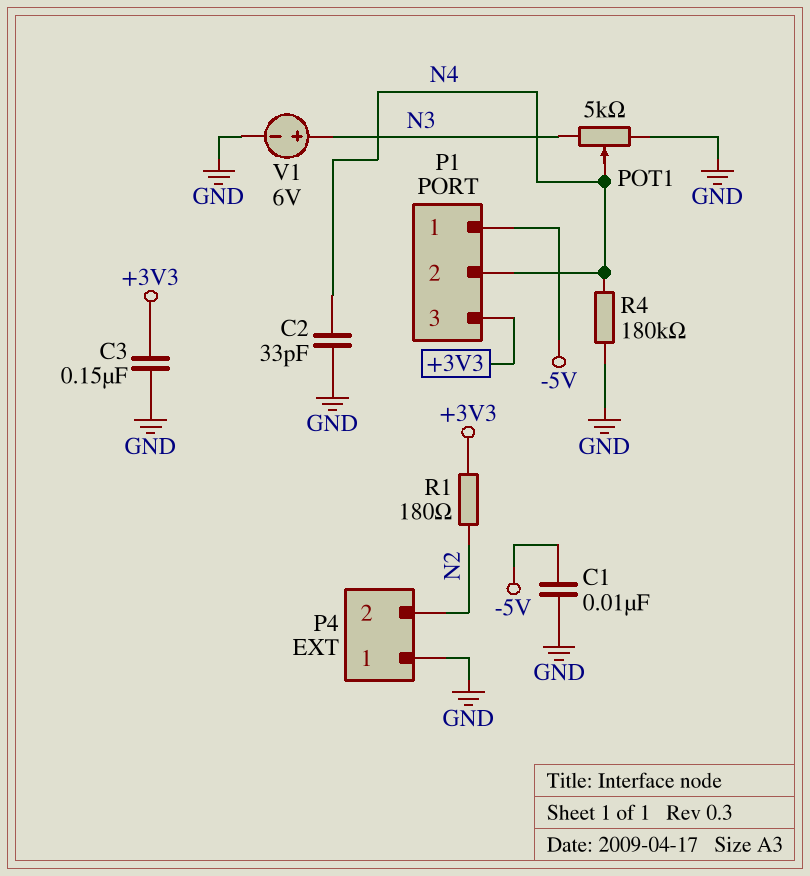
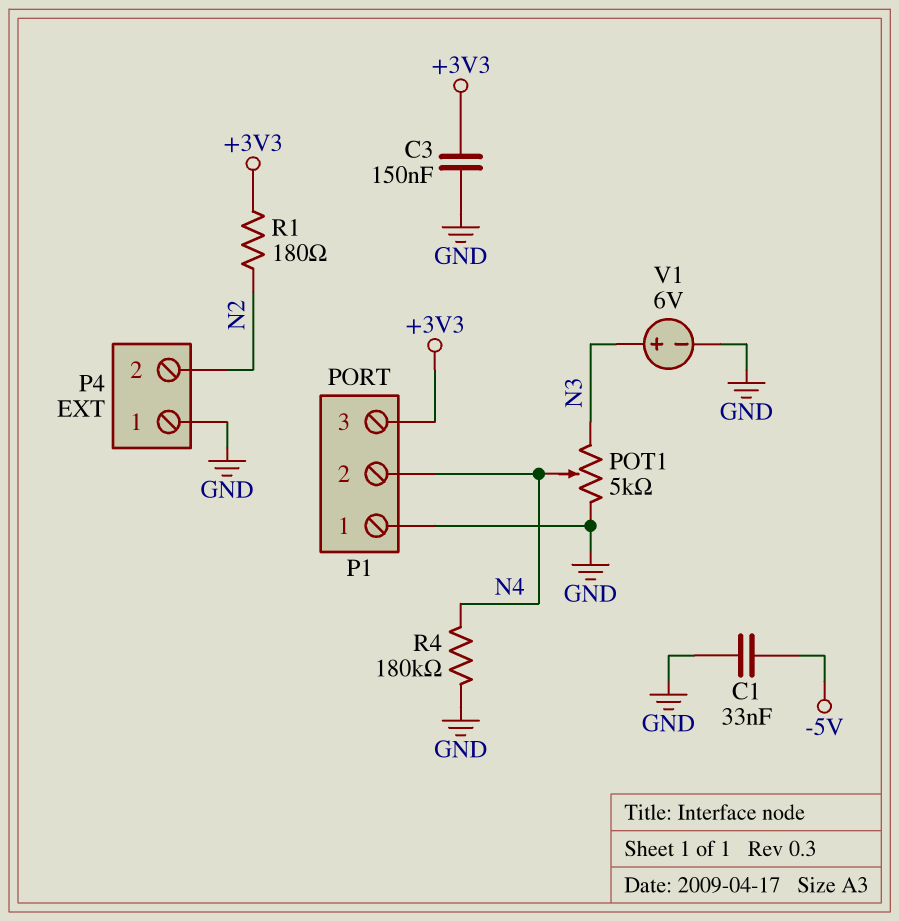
C1: 10nF (-5V, GND) -> 33nF (-5V, GND)
C2: 33pF (GND, N4) -> none
P1 pin 1: -5V -> GND

